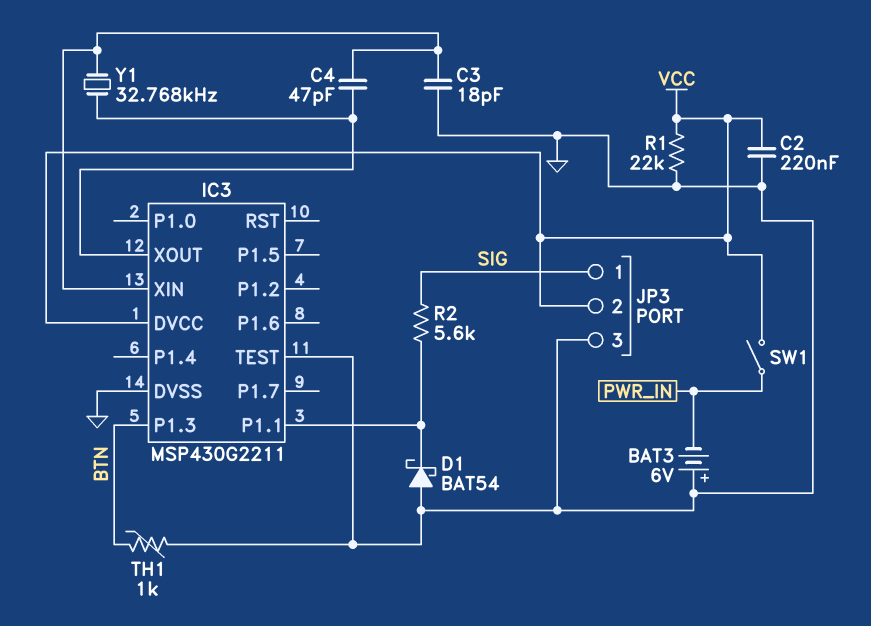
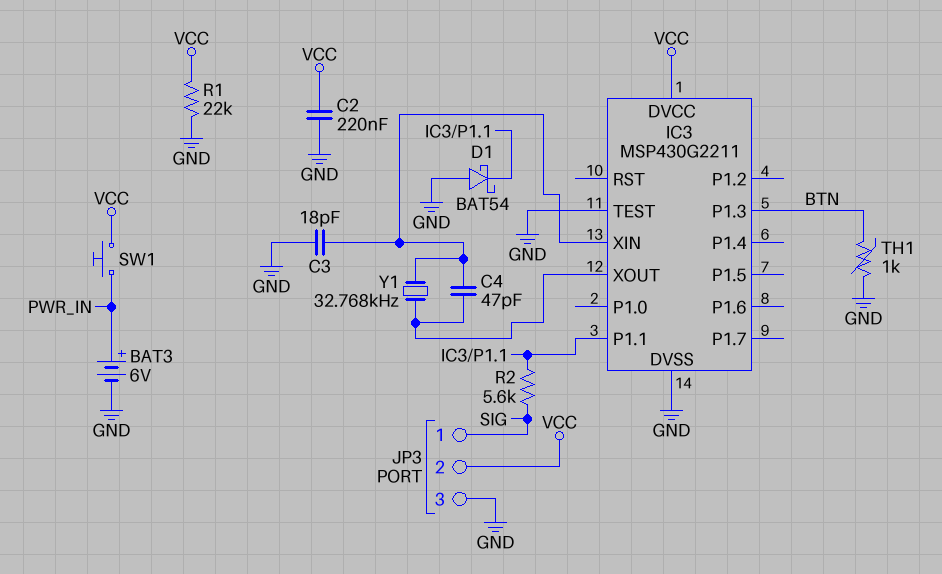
BAT3: 6V (plus GND, minus PWR_IN) -> 6V (plus PWR_IN, minus GND)
SW1: switch (PWR_IN, VCC) -> button (PWR_IN, VCC)

